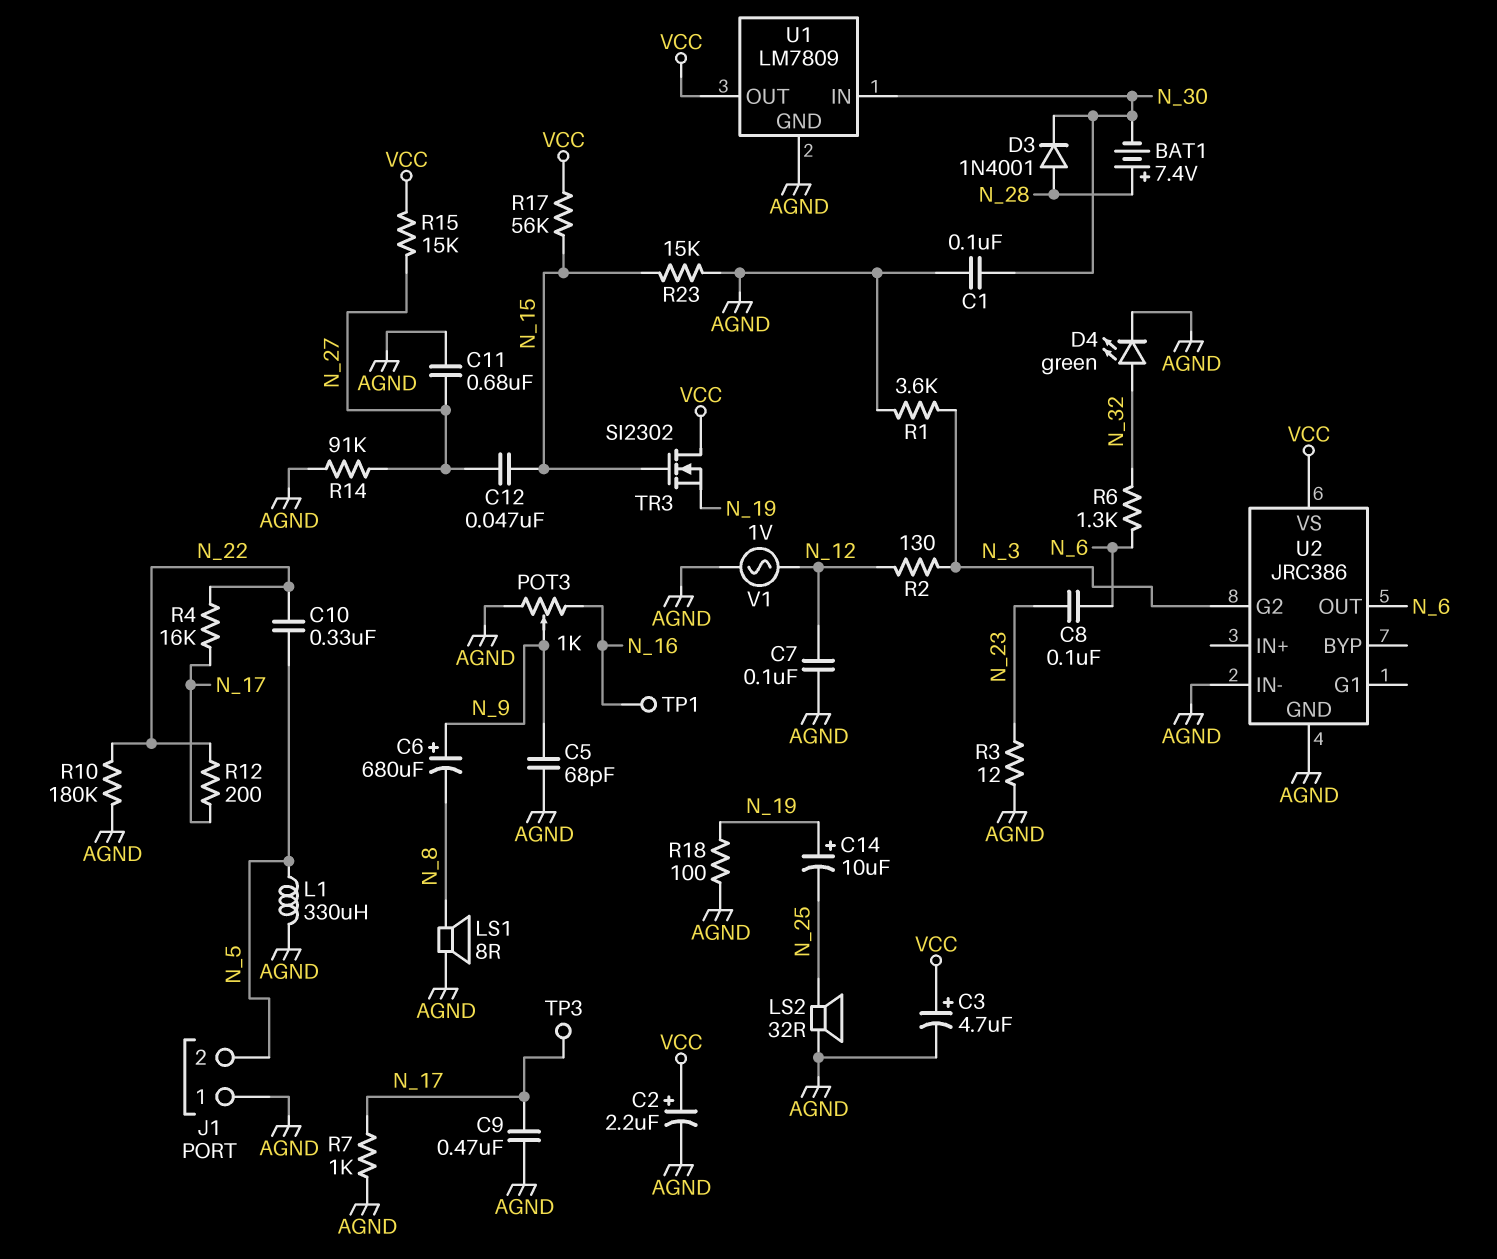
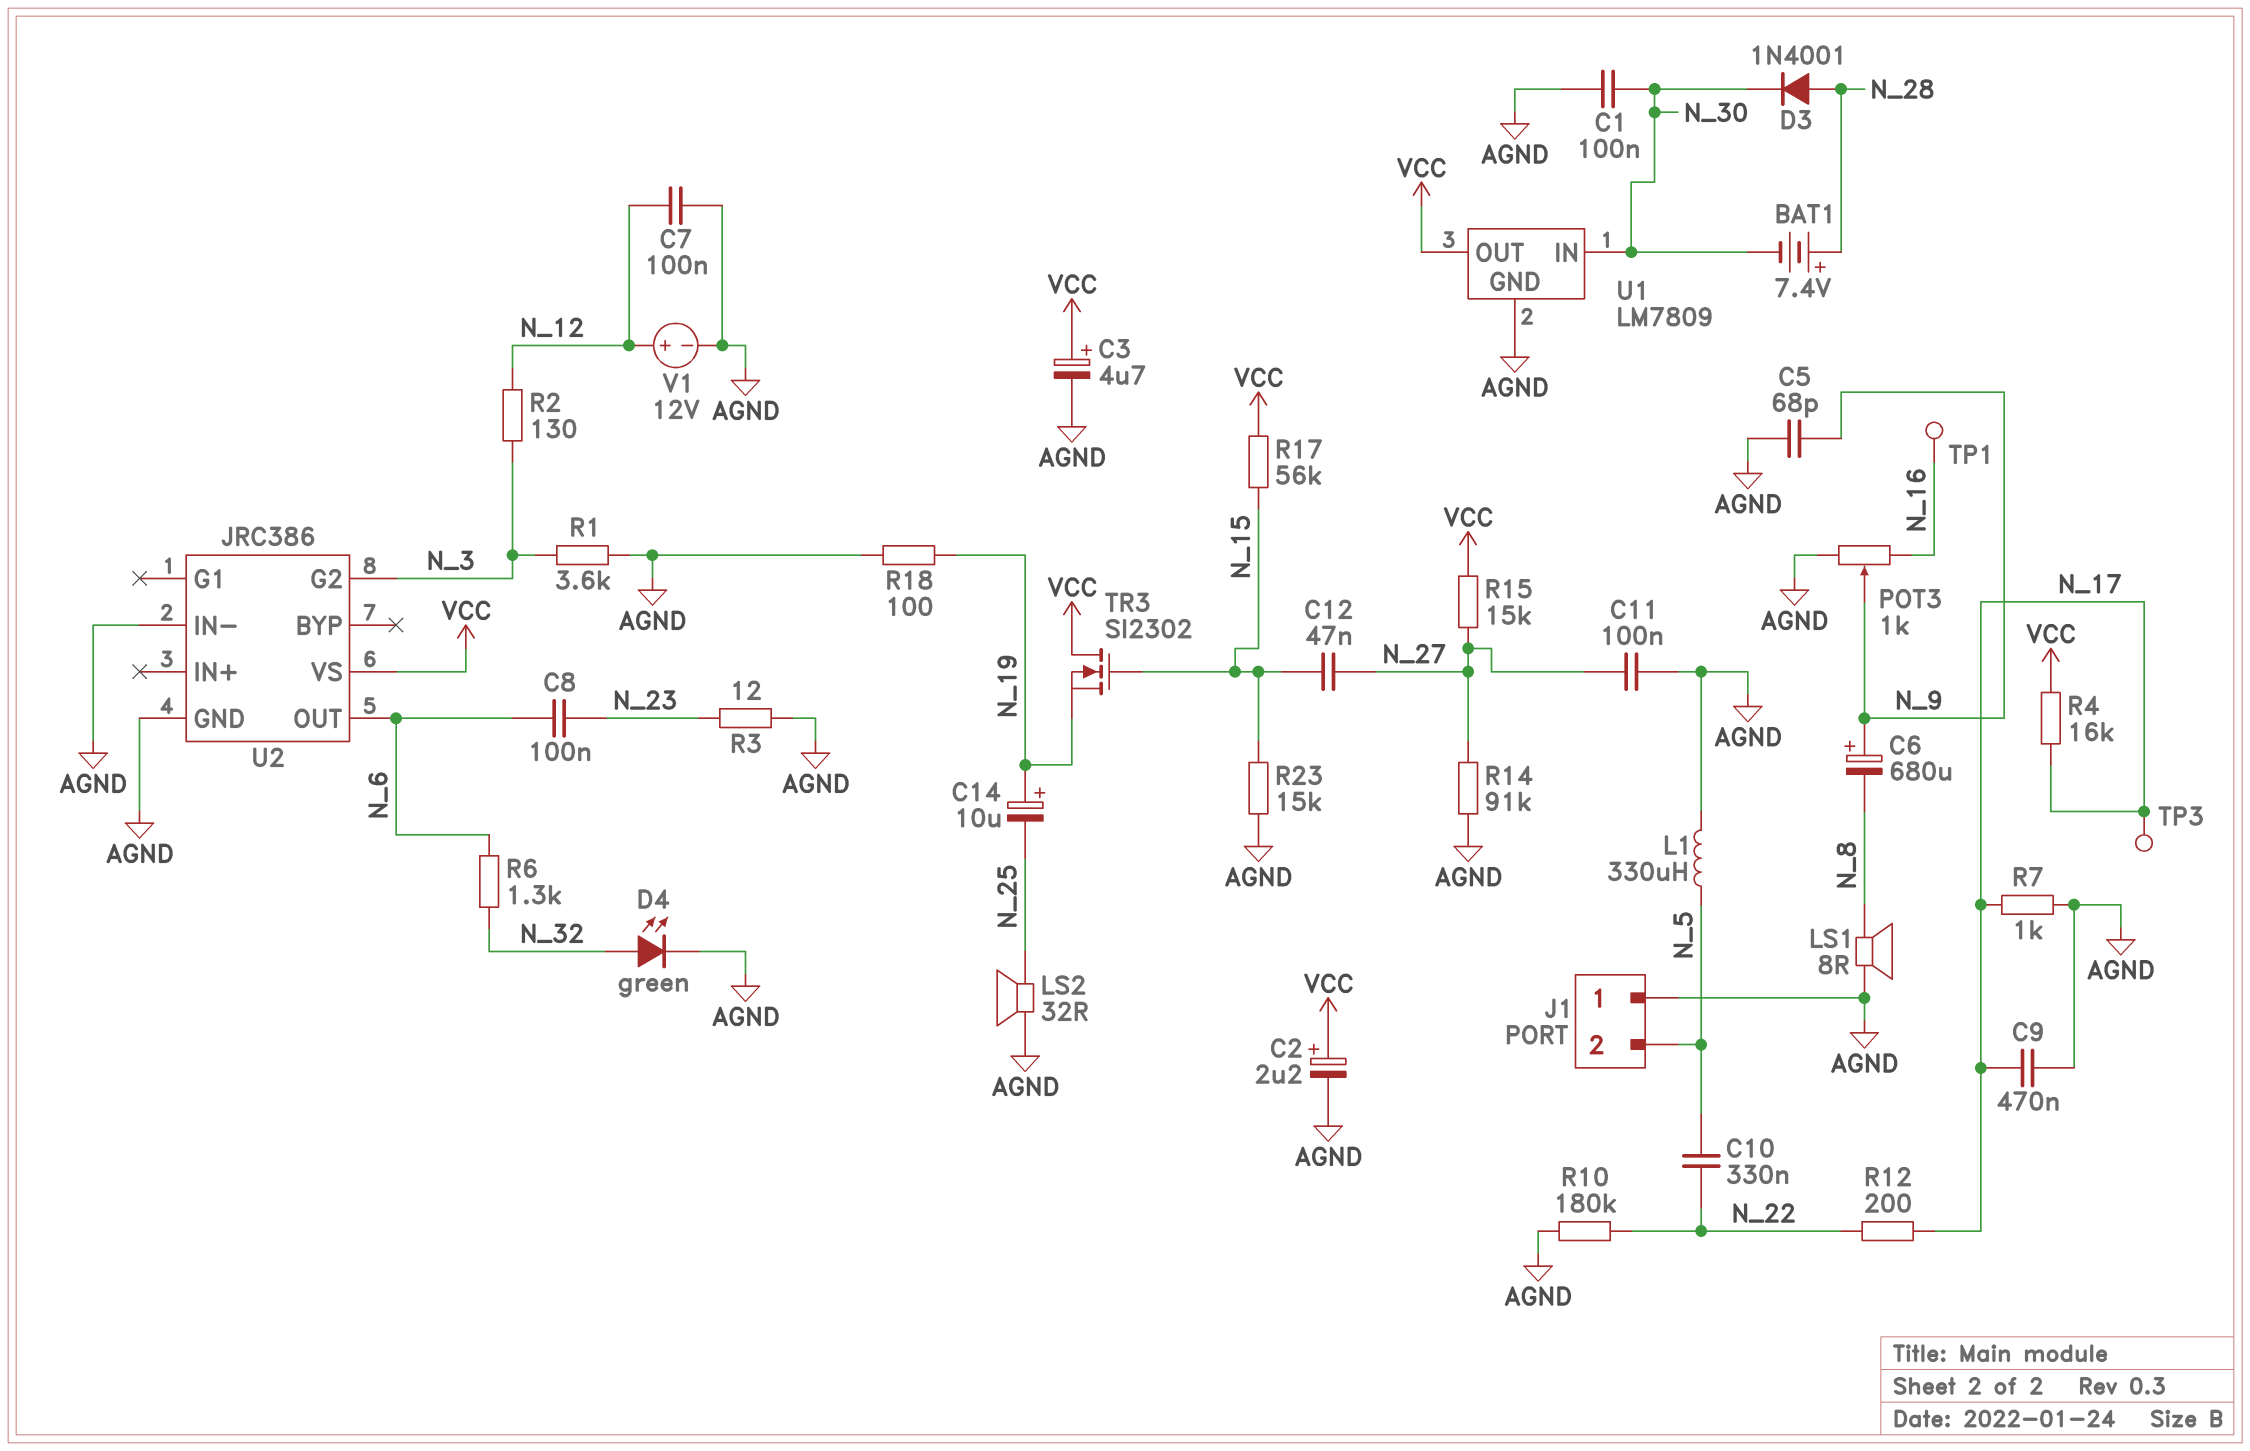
C11: 680nF (AGND, N_27) -> 100nF (AGND, N_27)
R4: 16k (N_17, N_22) -> 16k (N_17, VCC)
V1: AC 1V (AGND, N_12) -> 12V (plus N_12, minus AGND)

